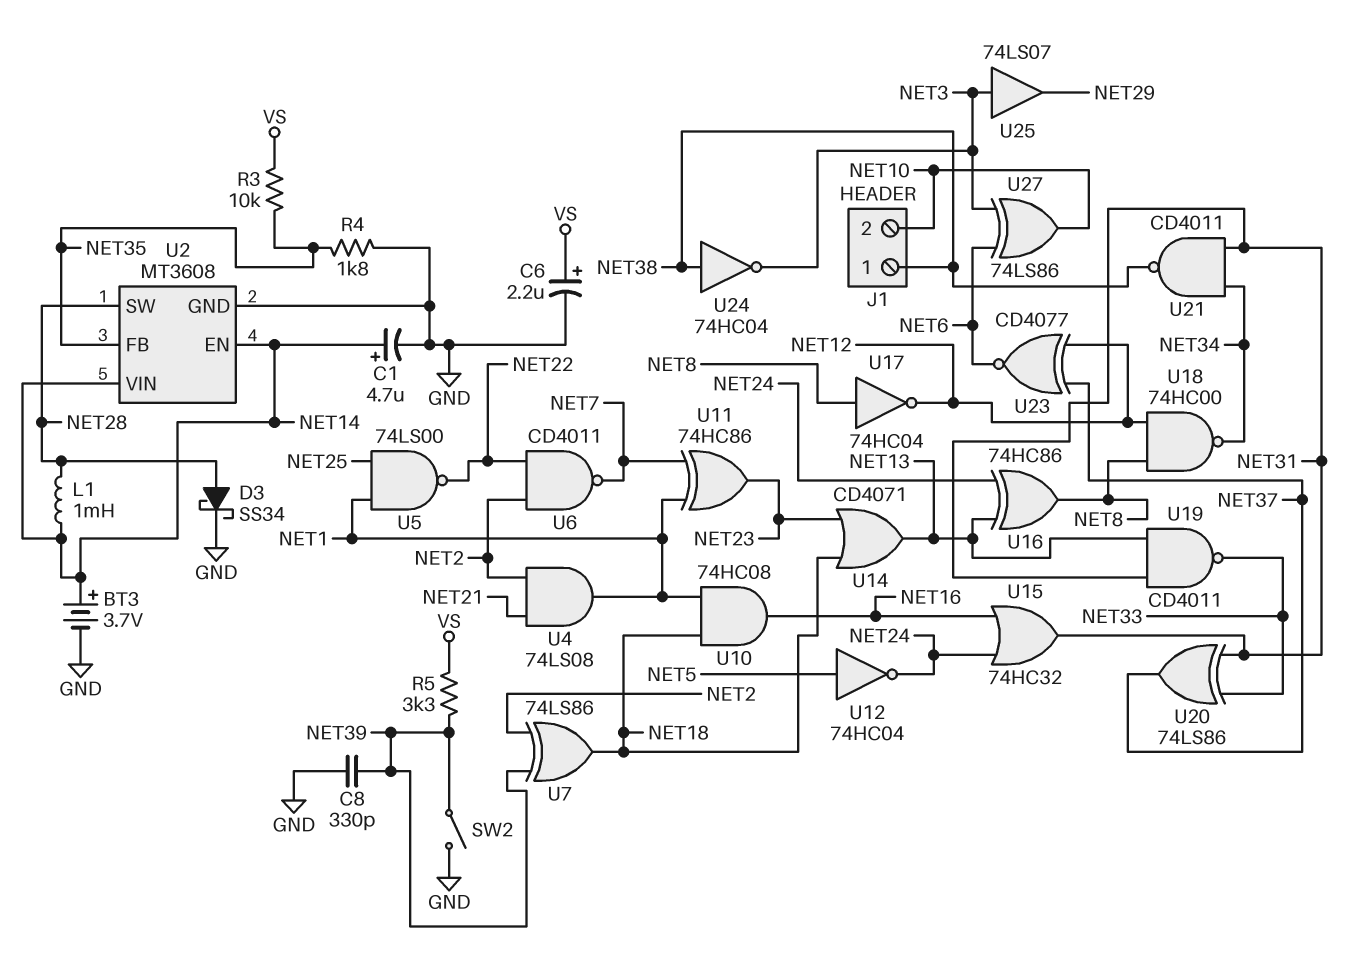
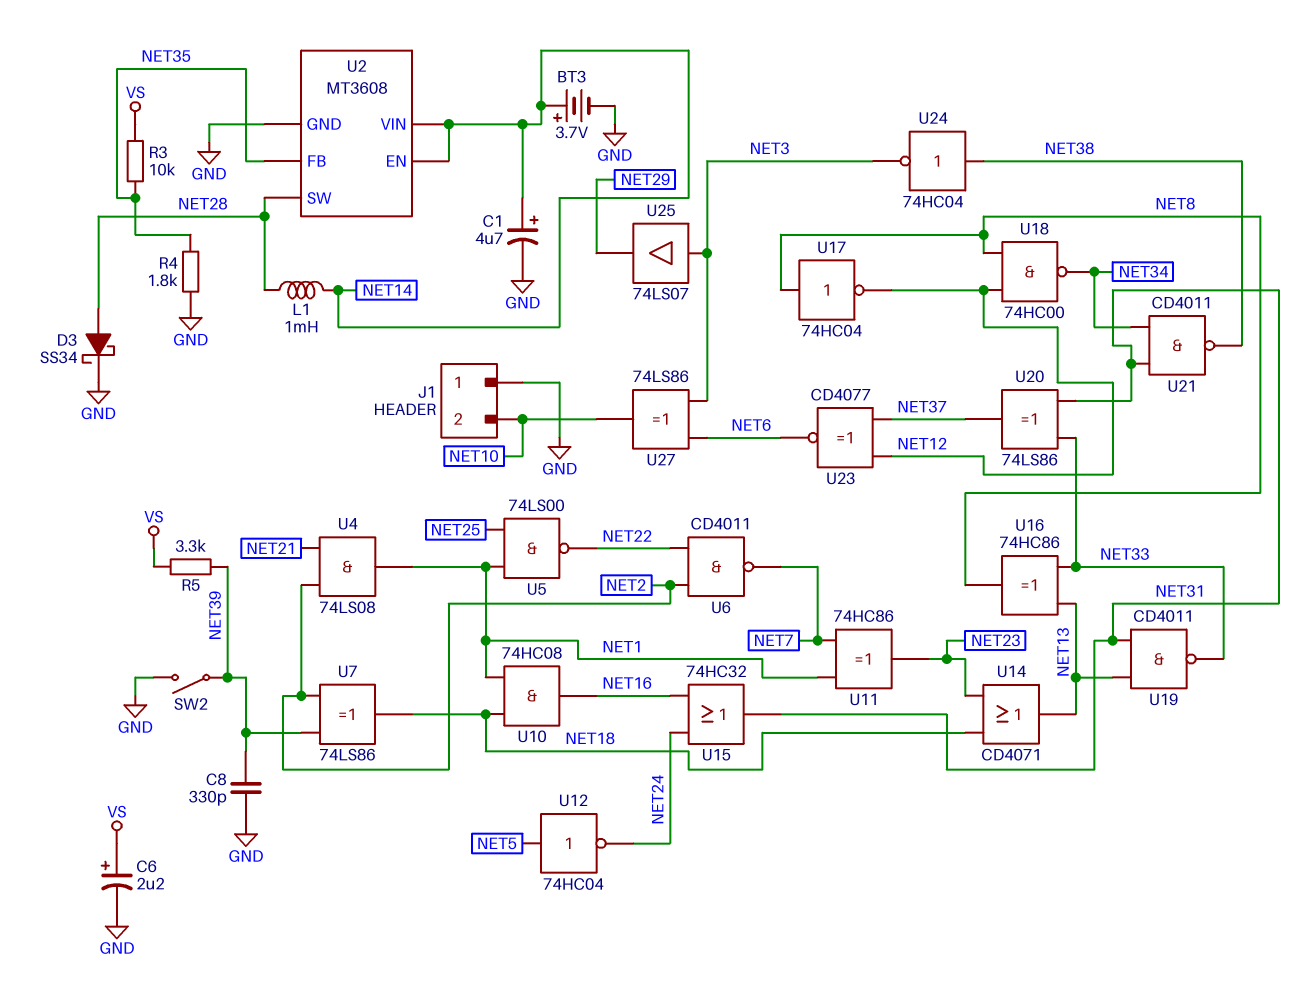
J1 pin 1: NET38 -> GND
U16: XOR 74HC86 (in NET13, in NET24, out NET8) -> XOR 74HC86 (in NET13, in NET33, out NET8)

